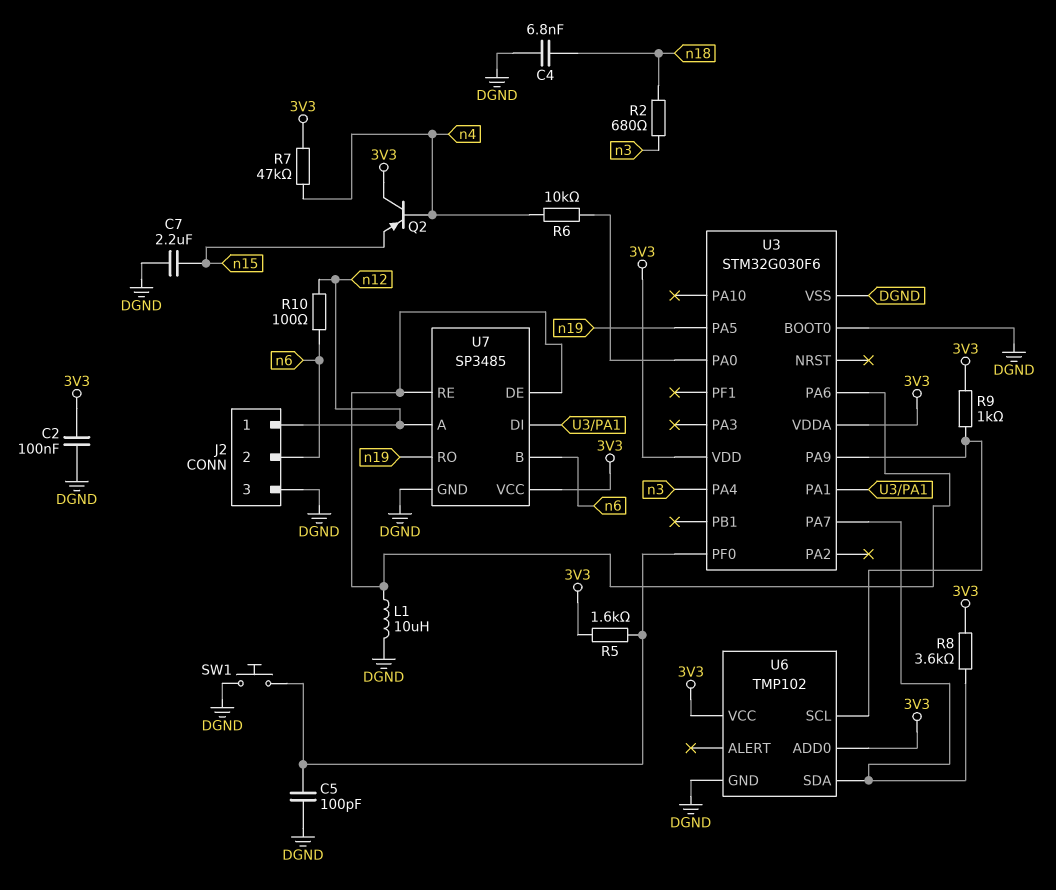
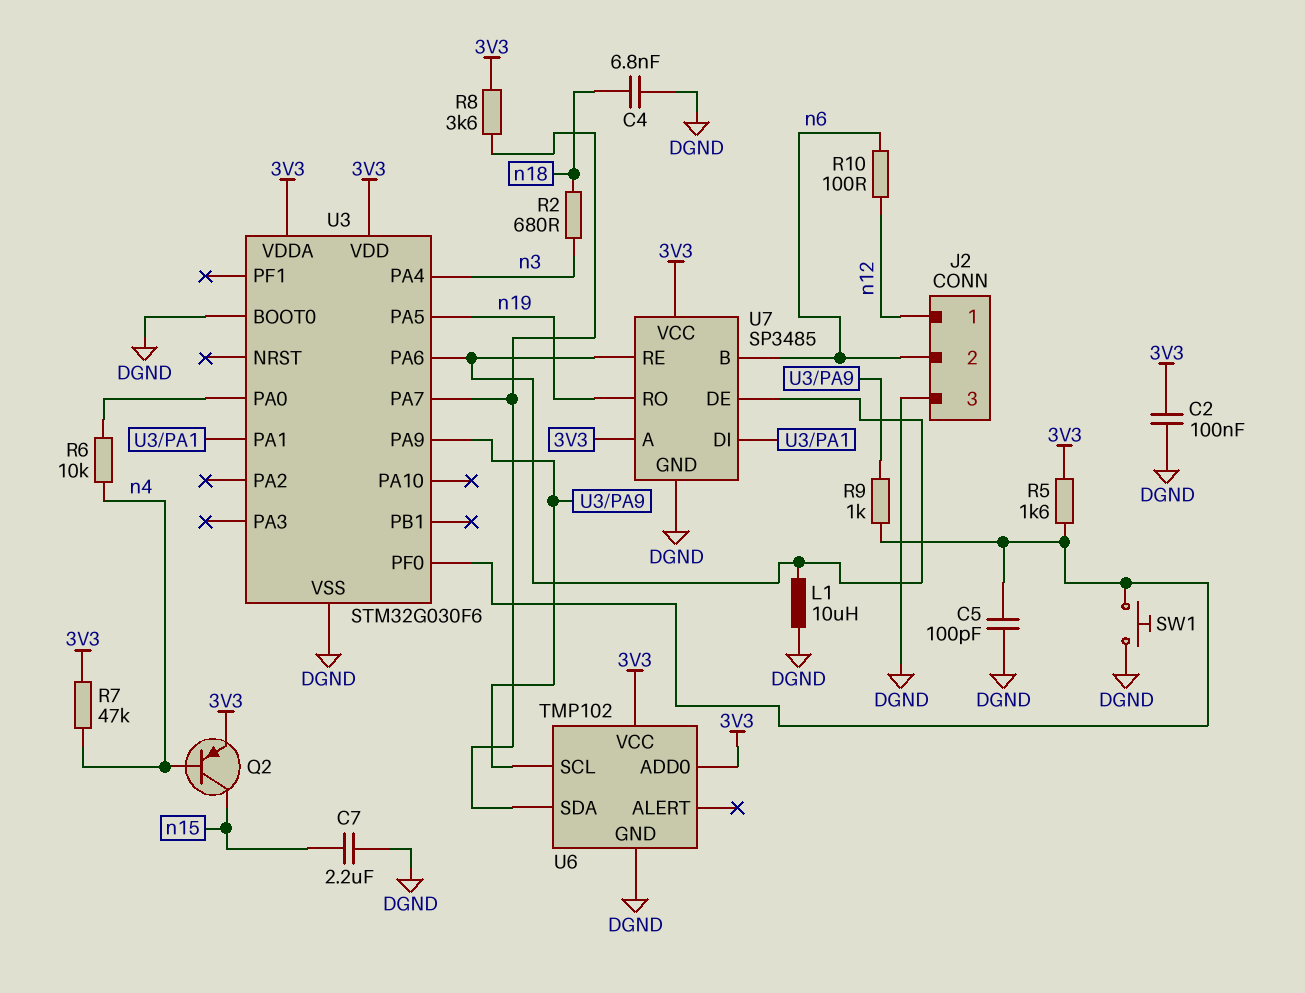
Q2: PNP (B n4, C 3V3, E n15) -> PNP (B n4, C n15, E 3V3)
R9: 1k (3V3, U3/PA9) -> 1k (U3/PA9, U3/PF0)
U7 pin A: n12 -> 3V3

